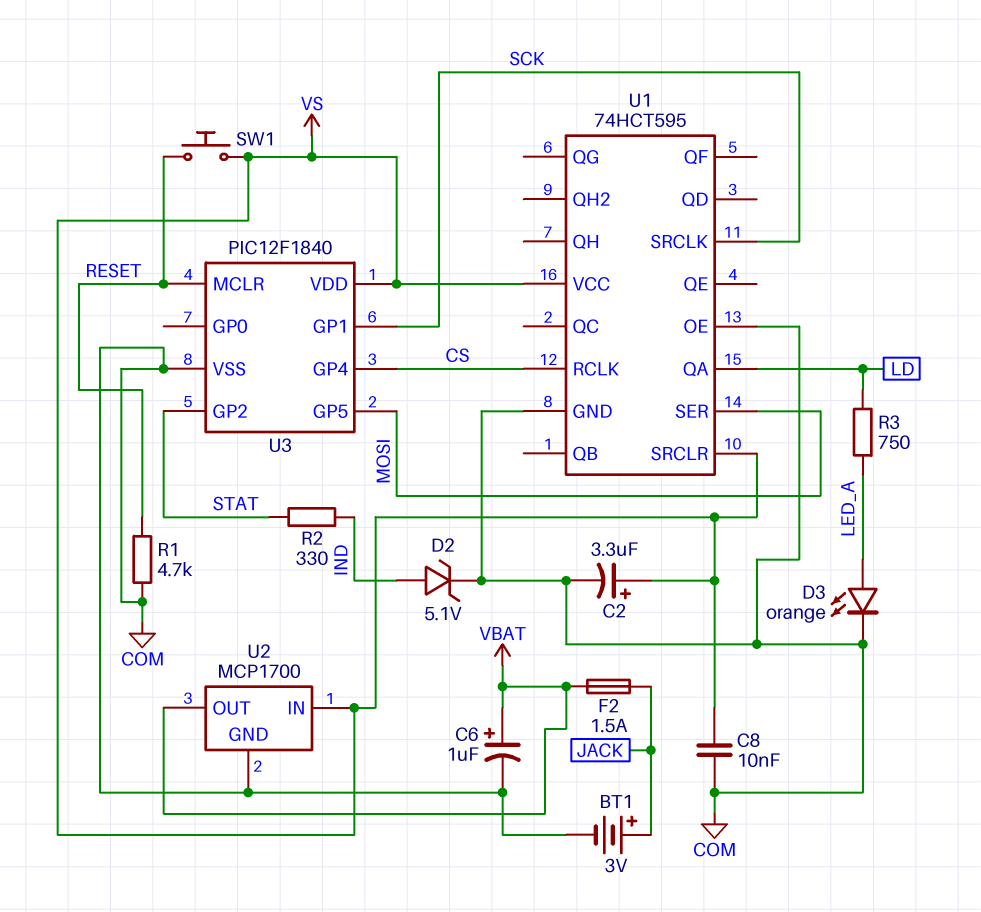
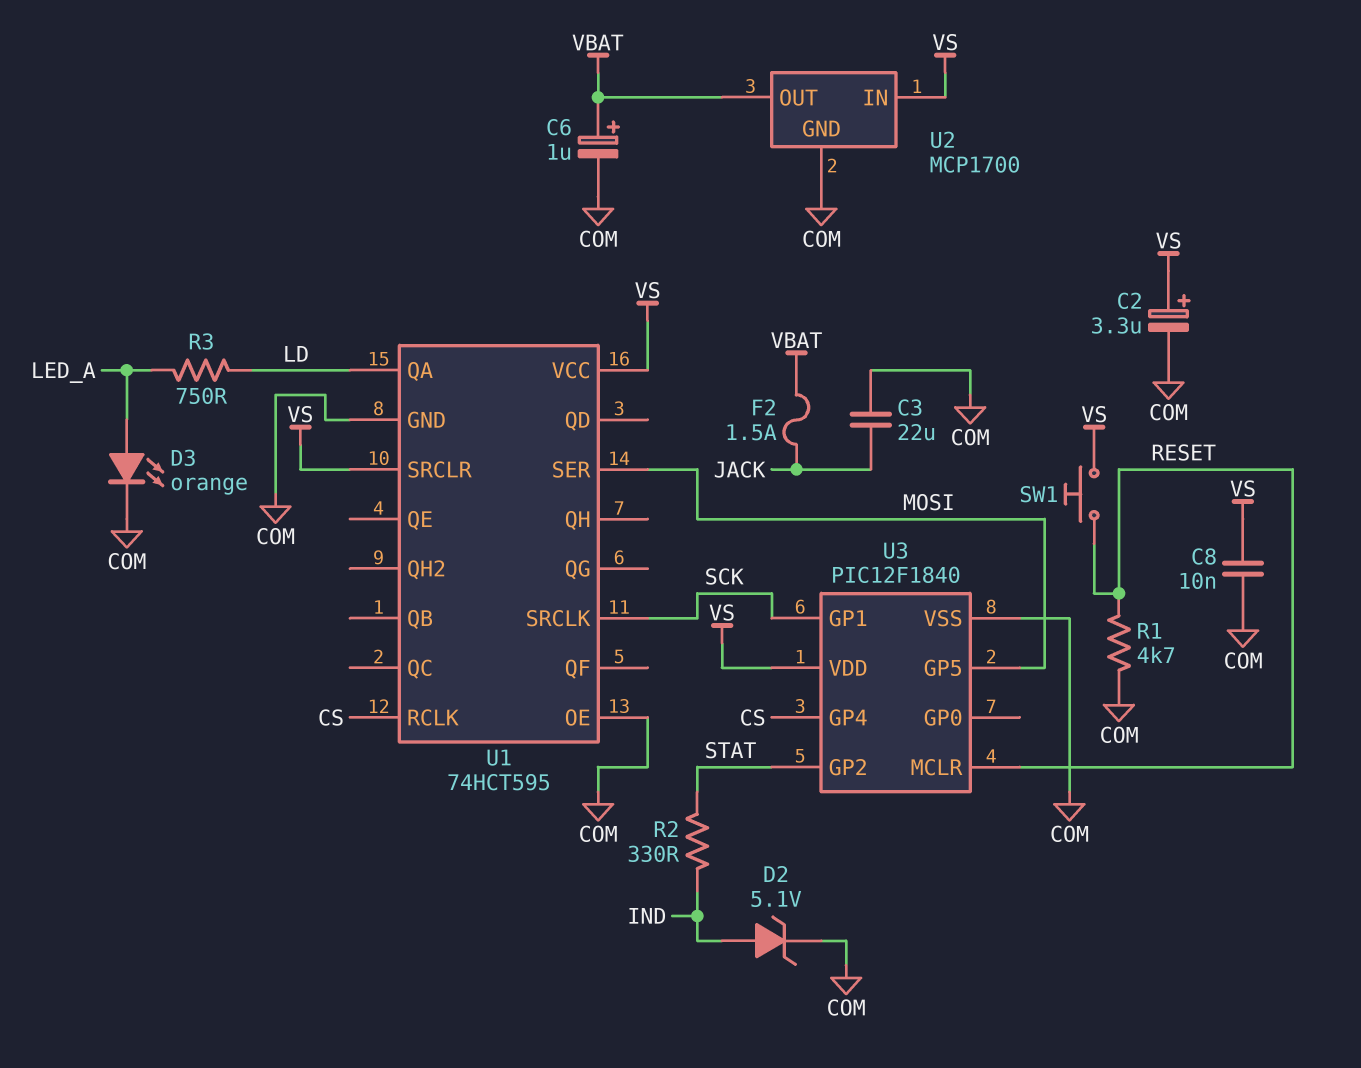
BT1: 3V (plus JACK, minus COM) -> none
C3: none -> 22uF (COM, JACK)

